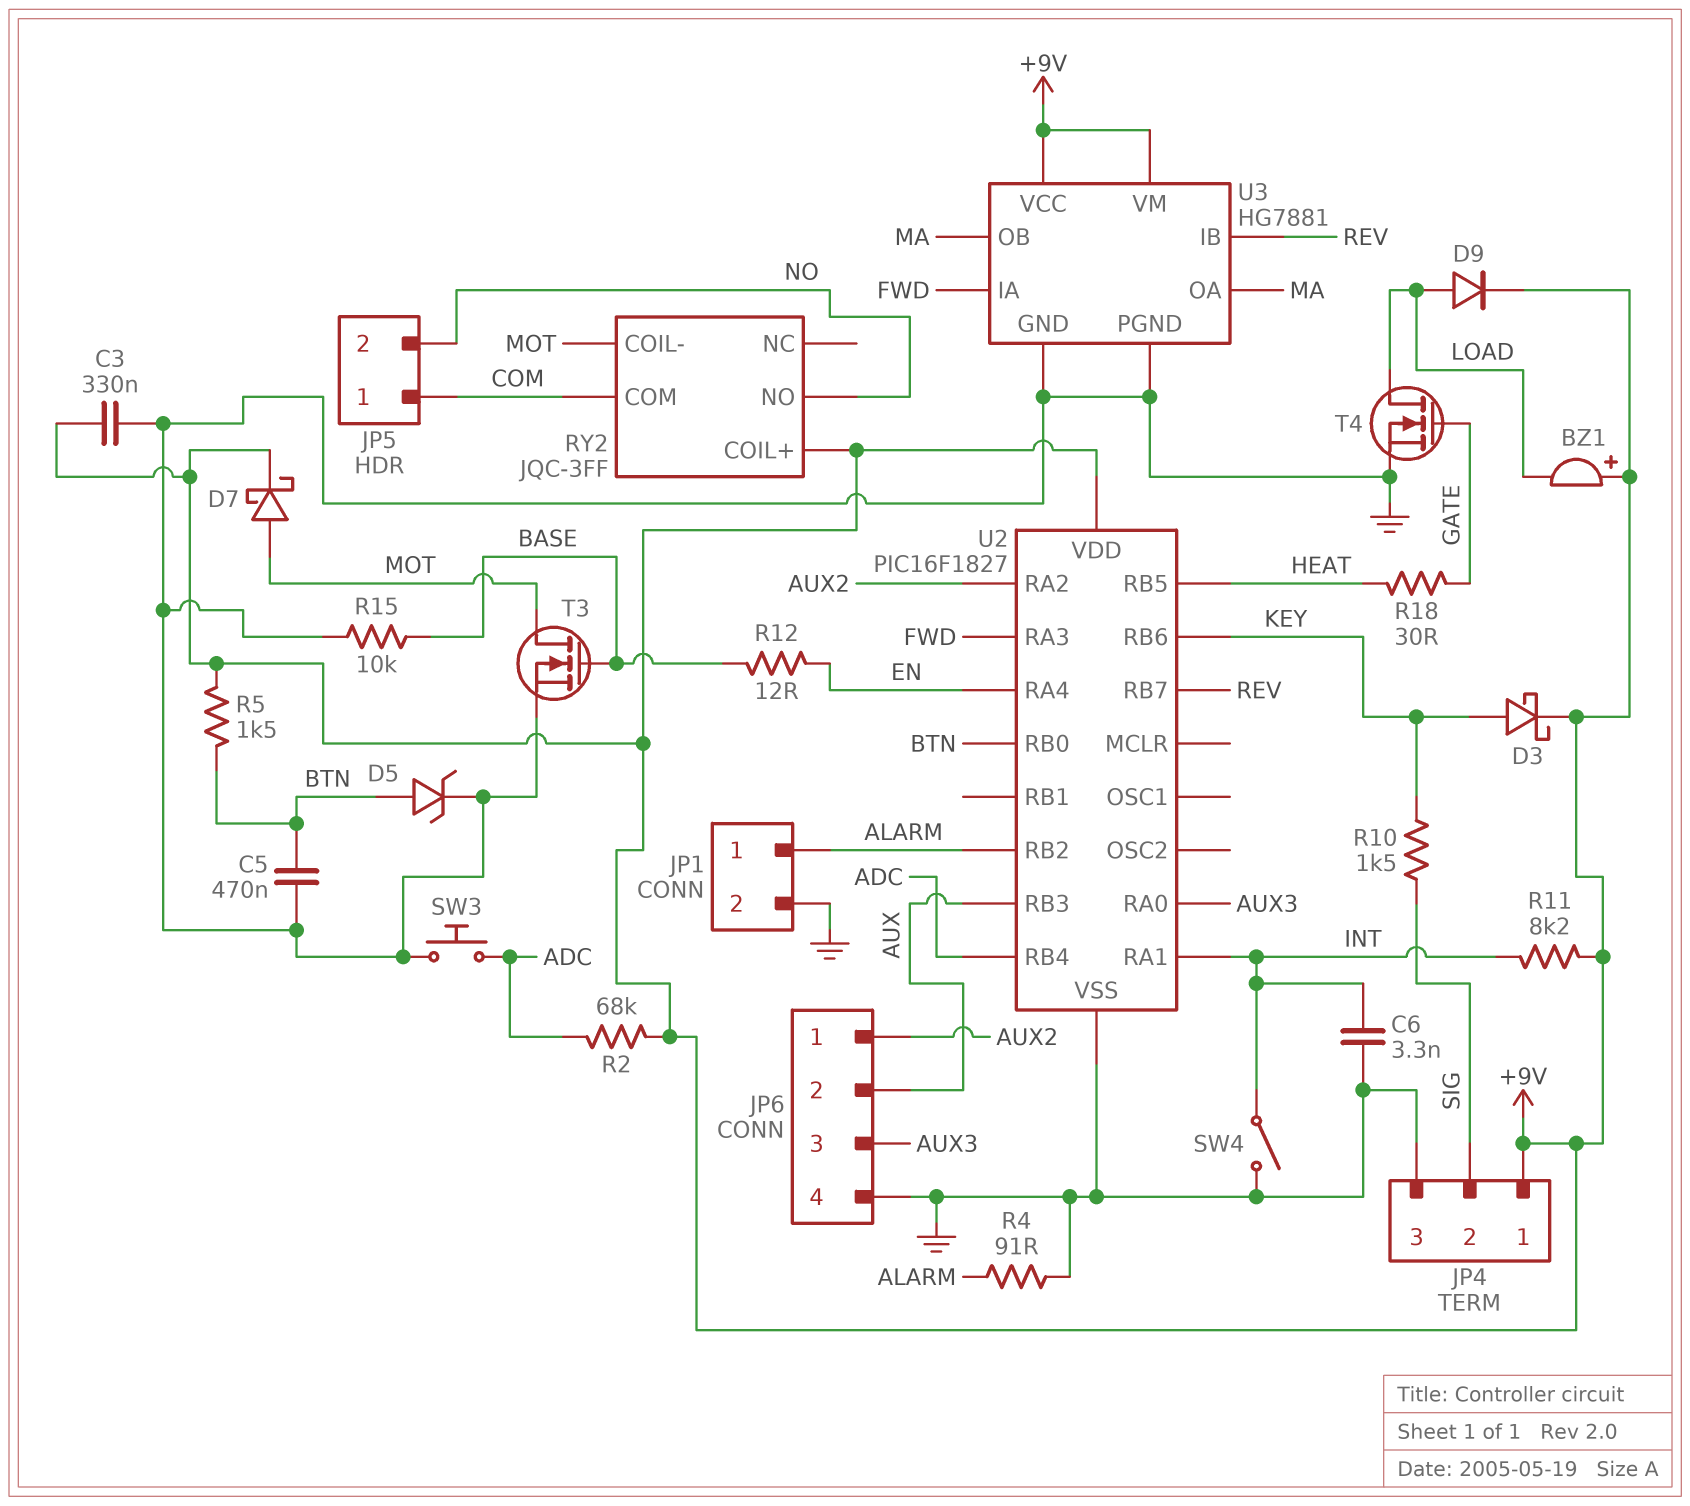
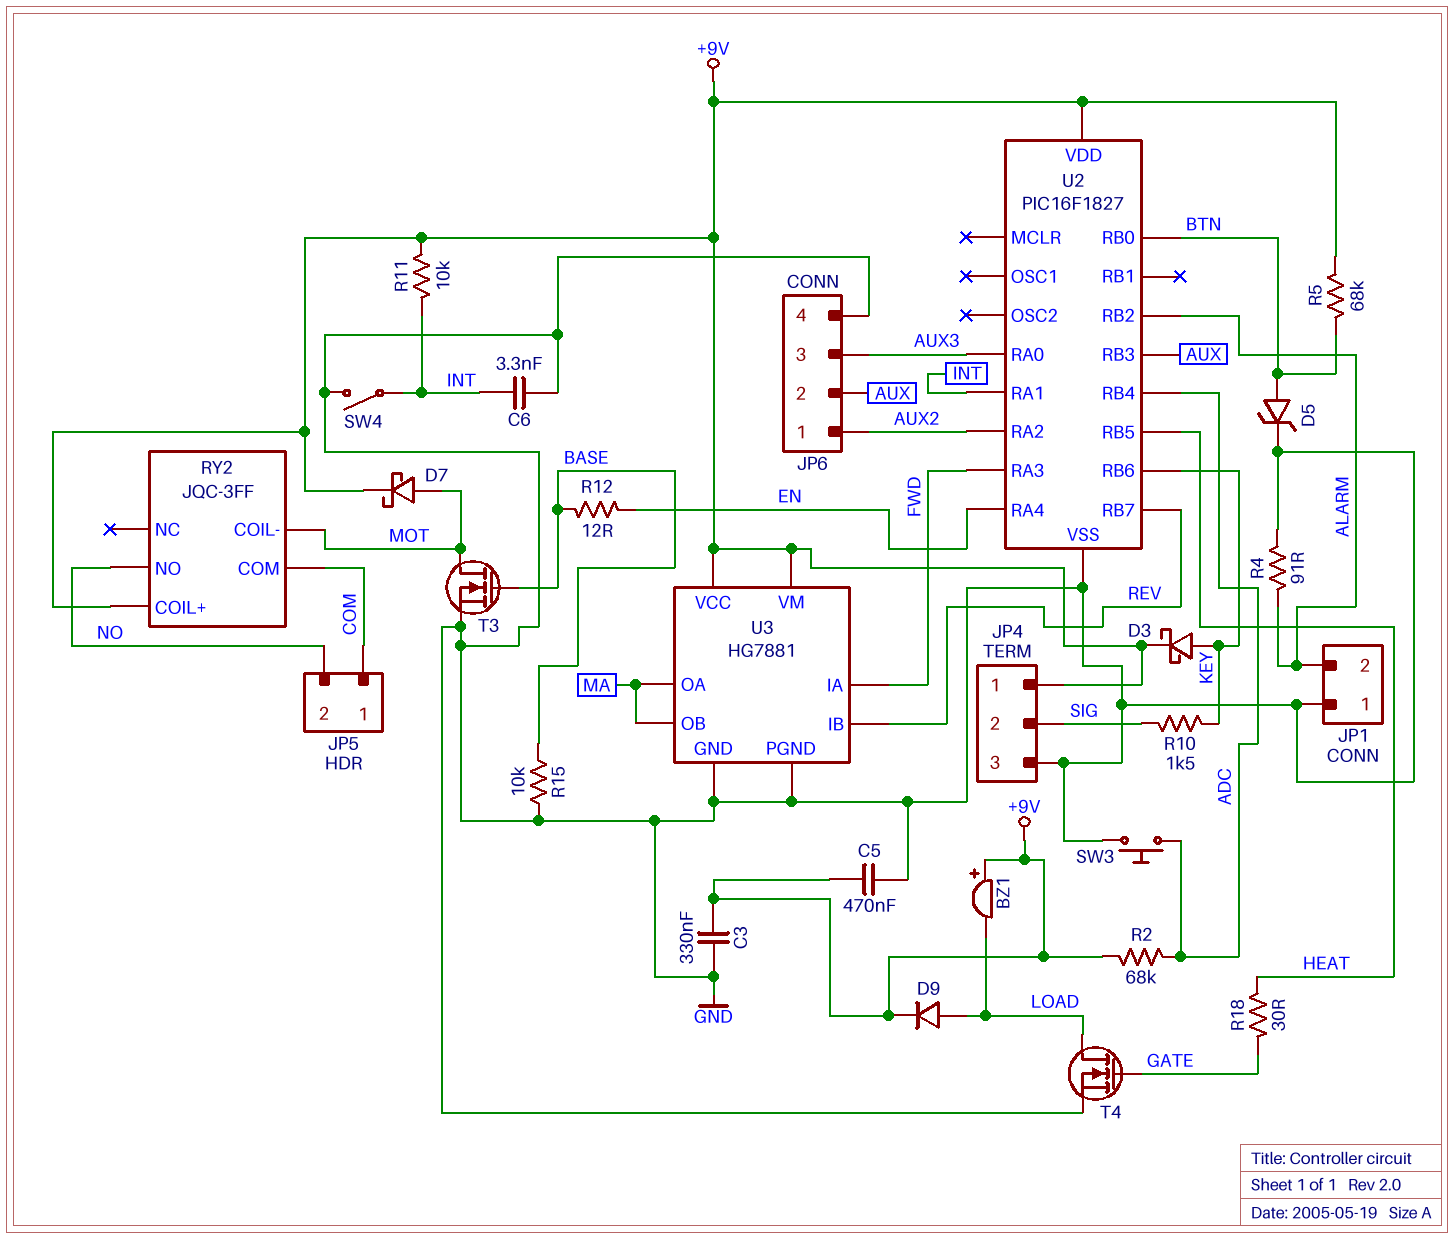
C5: 470nF (BTN, GND) -> 470nF (+9V, GND)
JP1 pin 1: ALARM -> GND
JP1 pin 2: GND -> ALARM
R5: 1.5k (+9V, BTN) -> 68k (+9V, BTN)
R11: 8.2k (+9V, INT) -> 10k (+9V, INT)

